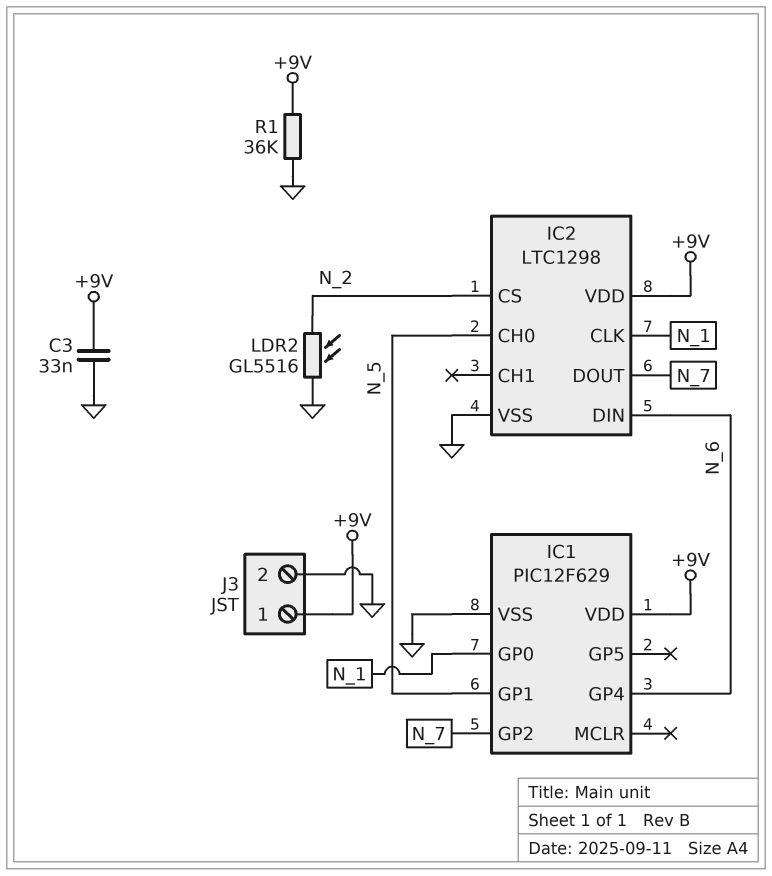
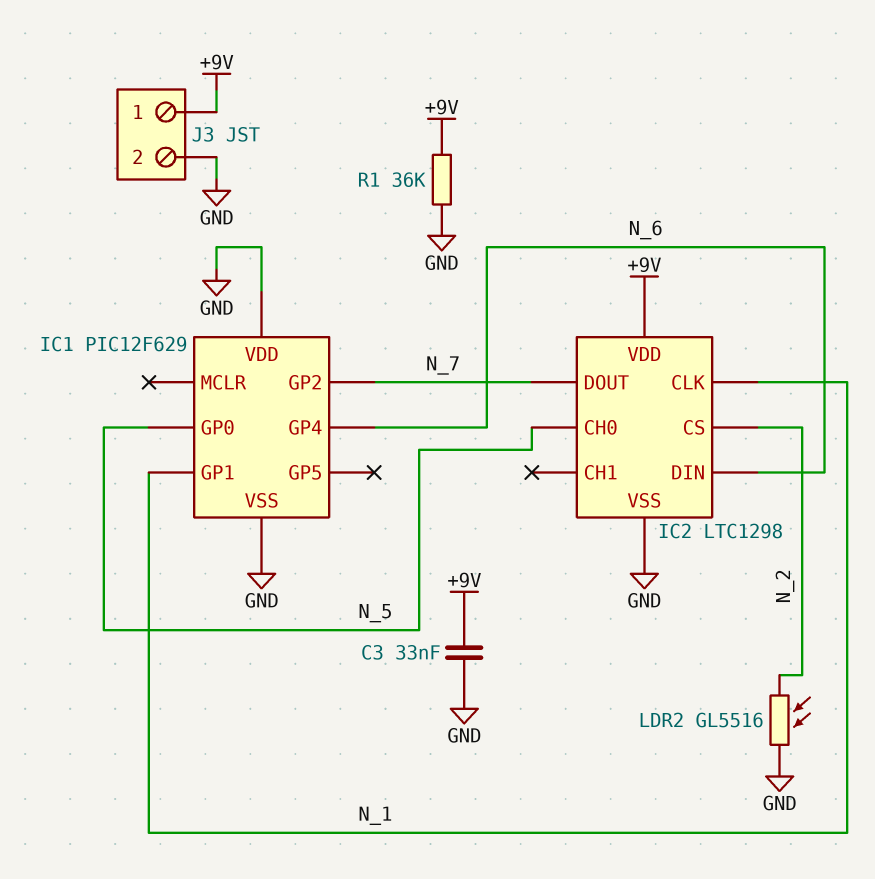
IC1 pin GP0: N_1 -> N_5
IC1 pin GP1: N_5 -> N_1
IC1 pin VDD: +9V -> GND

